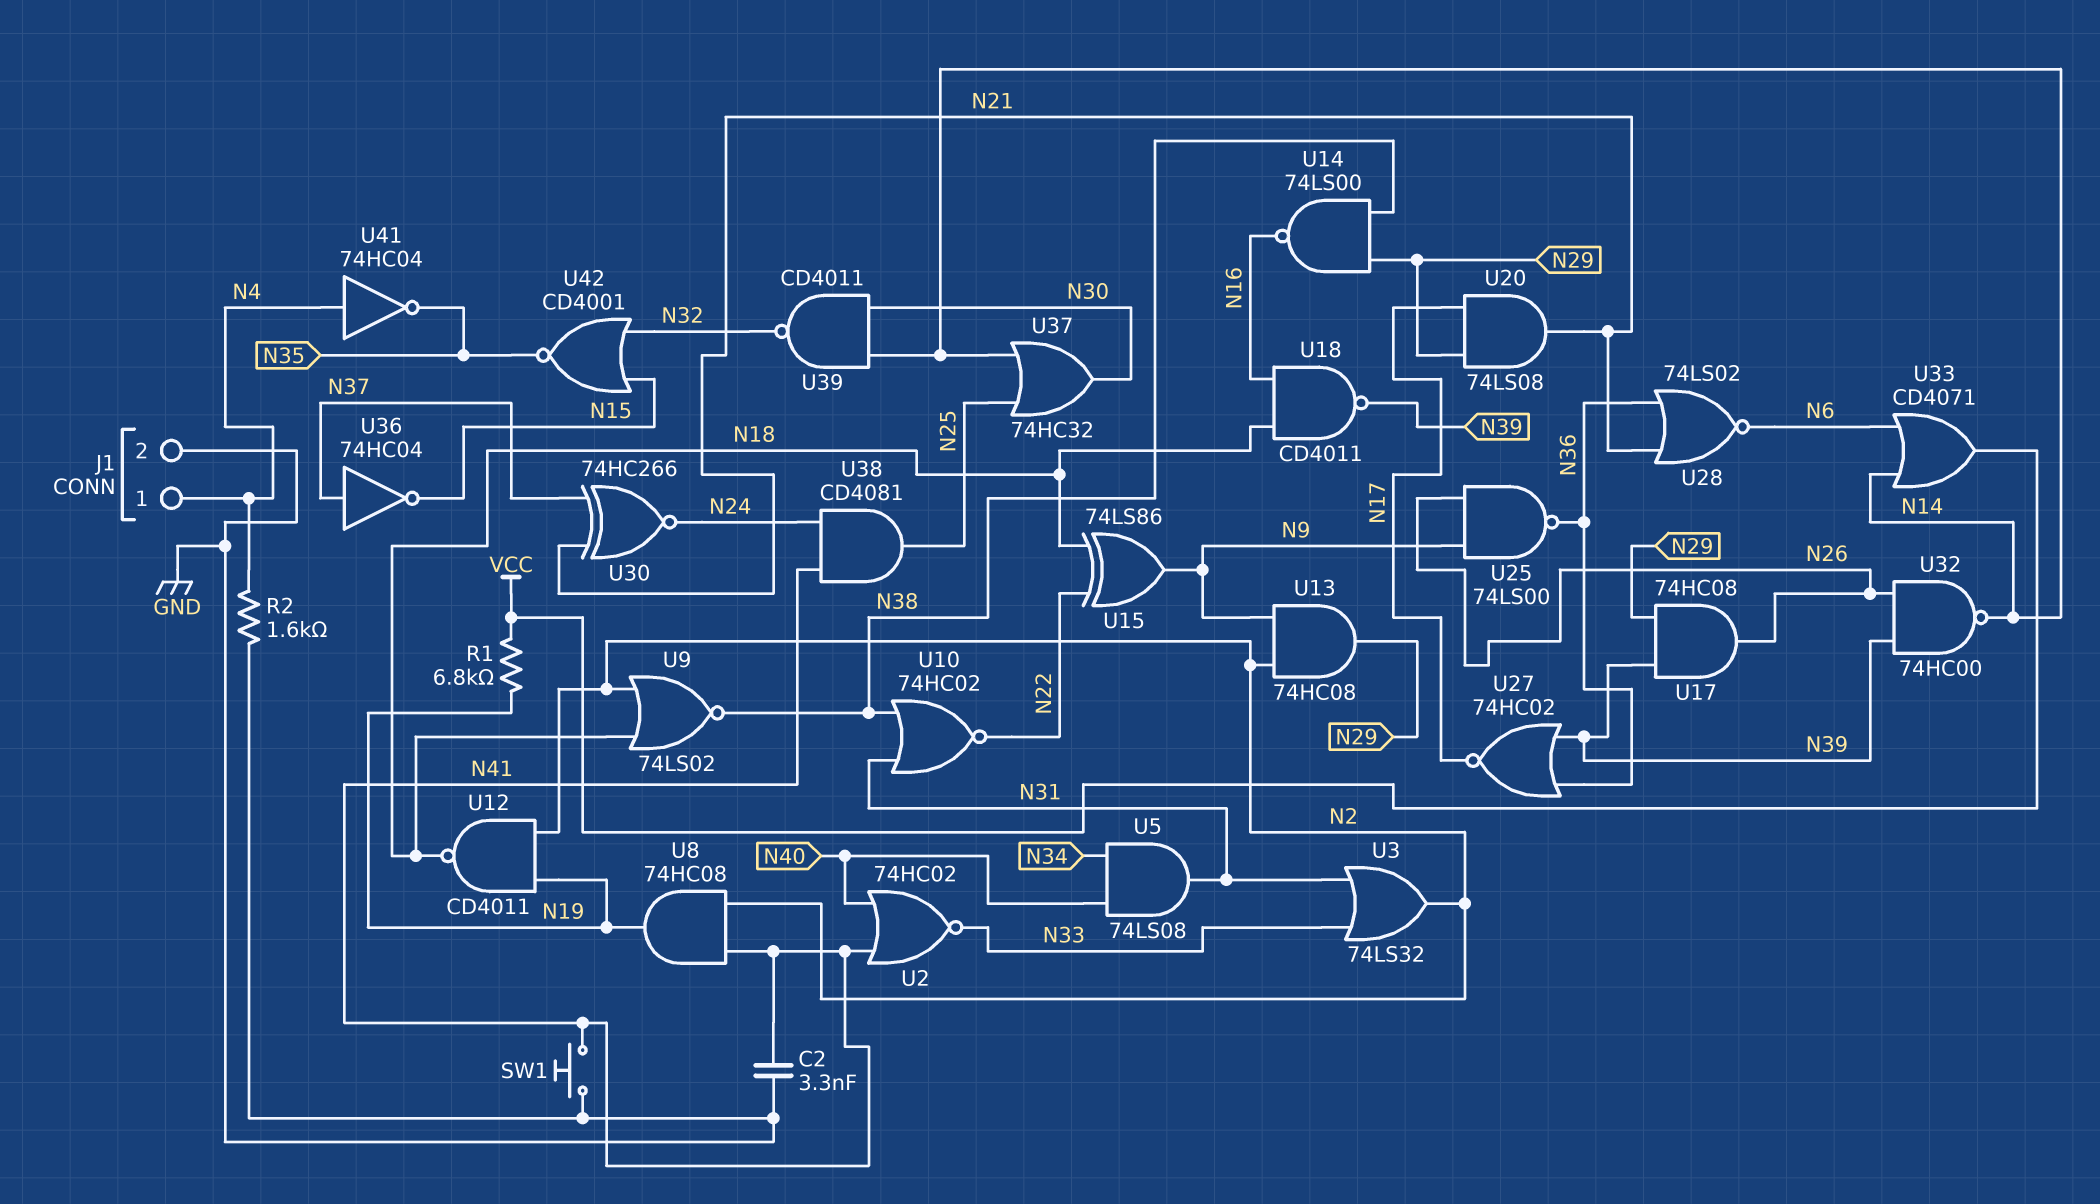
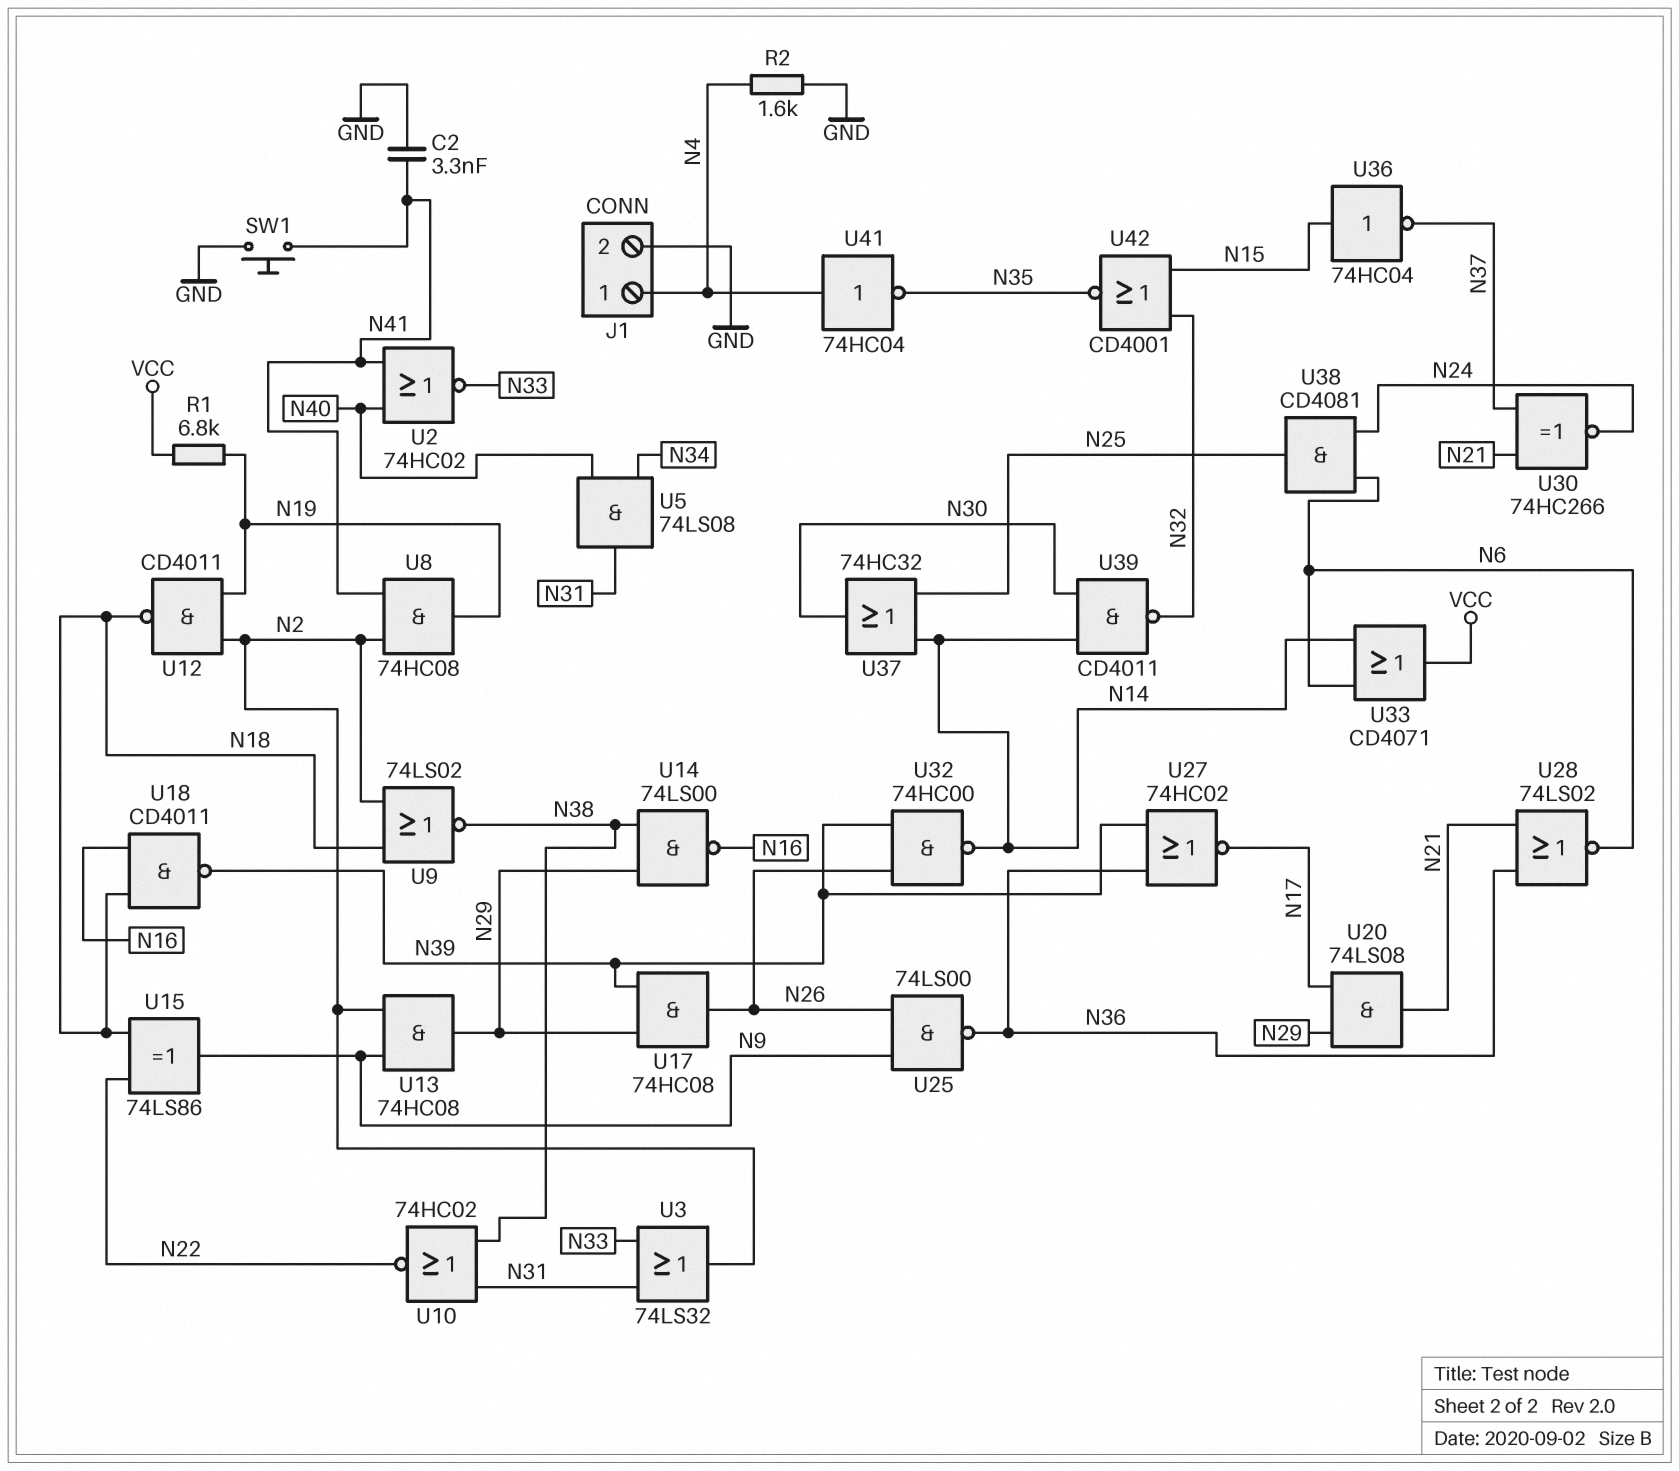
U36: NOT 74HC04 (in N37, out N15) -> NOT 74HC04 (in N15, out N37)
U38: AND CD4081 (in N24, in N41, out N25) -> AND CD4081 (in N6, in N24, out N25)

